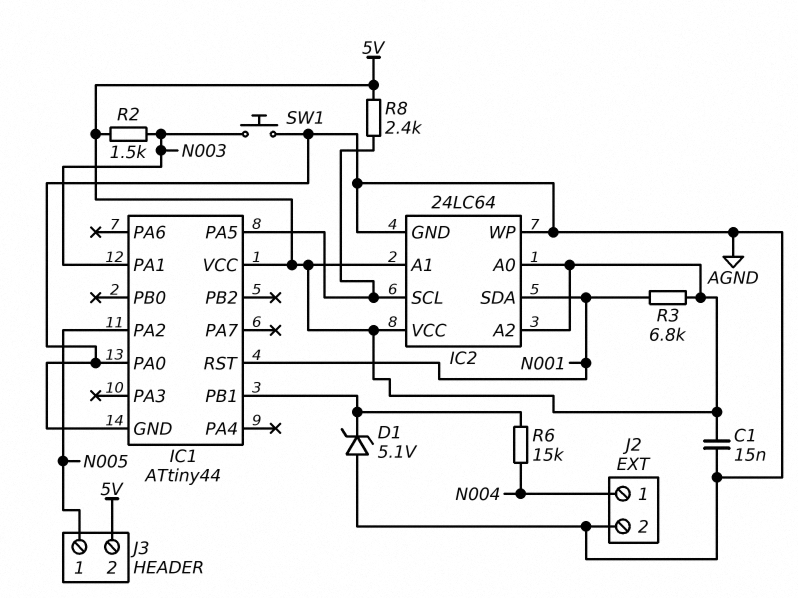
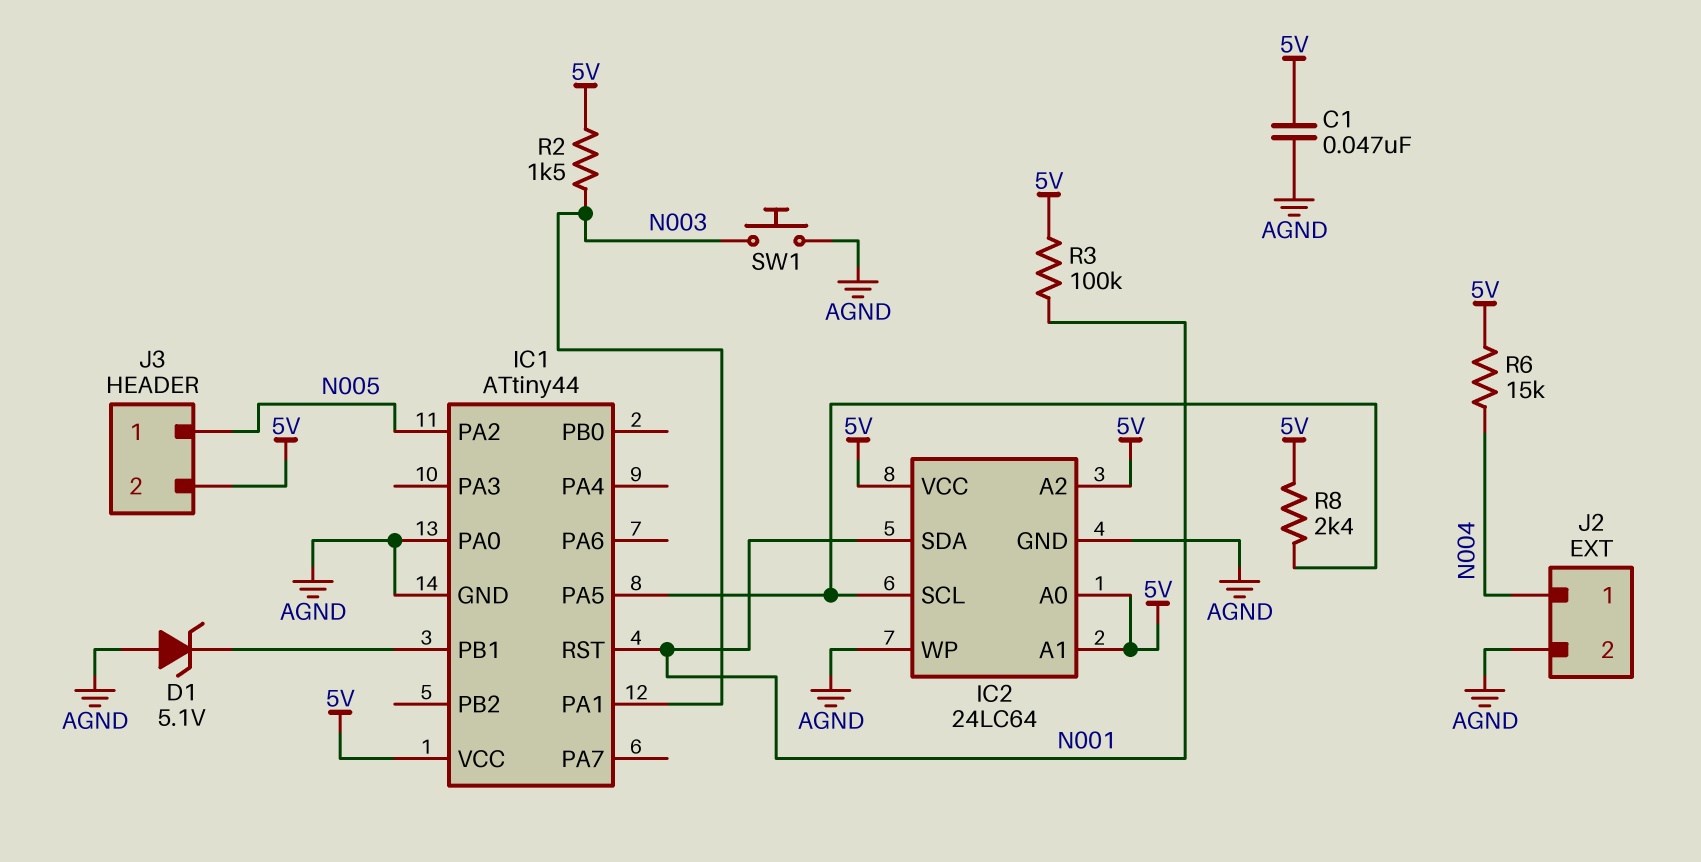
C1: 15nF (5V, AGND) -> 47nF (5V, AGND)
R3: 6.8k (5V, N001) -> 100k (5V, N001)
R6: 15k (IC1/PB1, N004) -> 15k (5V, N004)

